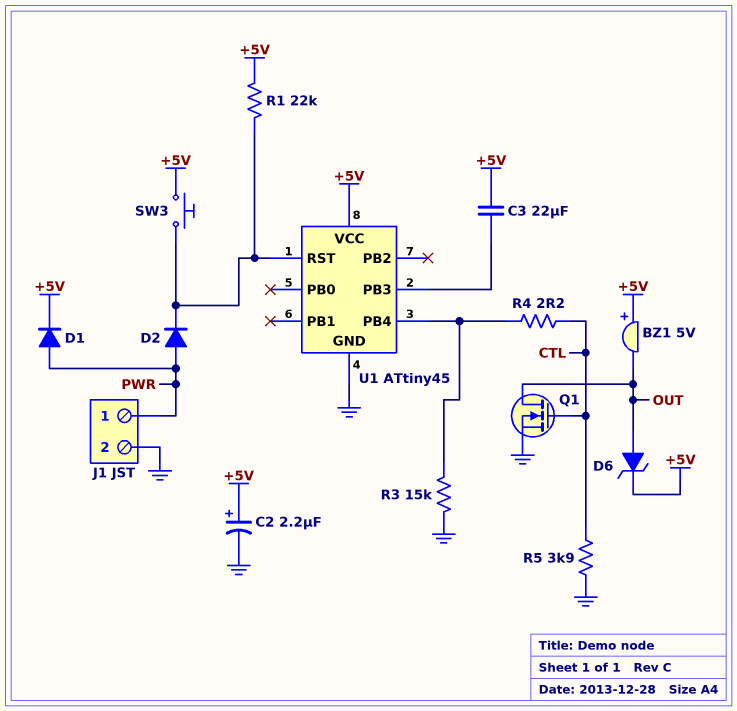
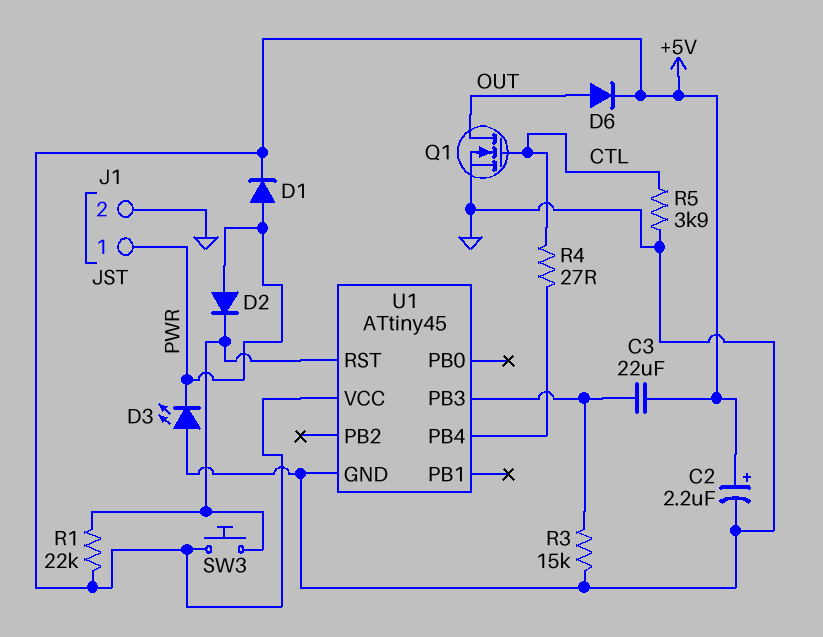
BZ1: buzzer 5V (plus +5V, minus OUT) -> none
D3: none -> LED (A GND, K PWR)
D6: zener (A OUT, K +5V) -> diode (A OUT, K +5V)
R3: 15k (GND, U1/PB4) -> 15k (GND, U1/PB3)
R4: 2.2 (CTL, U1/PB4) -> 27 (CTL, U1/PB4)

